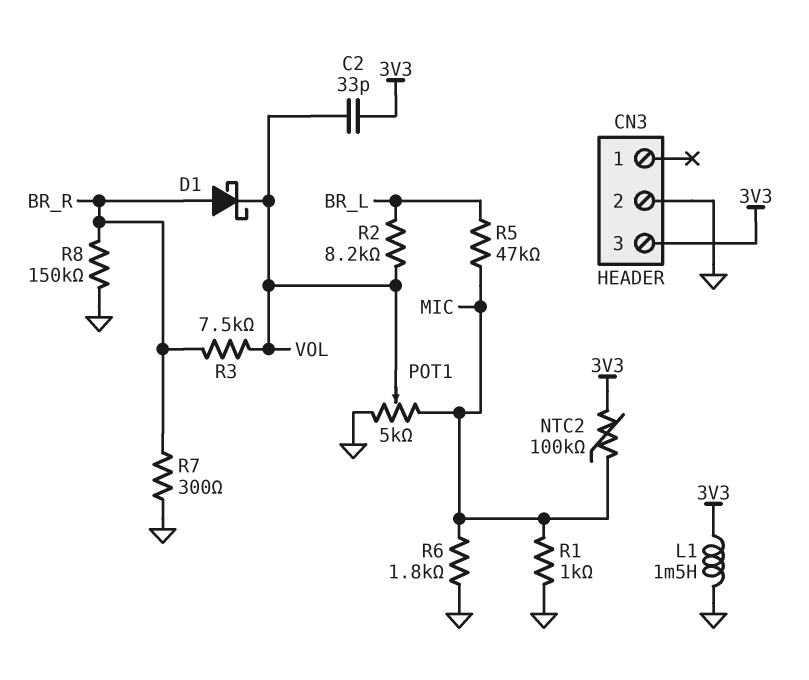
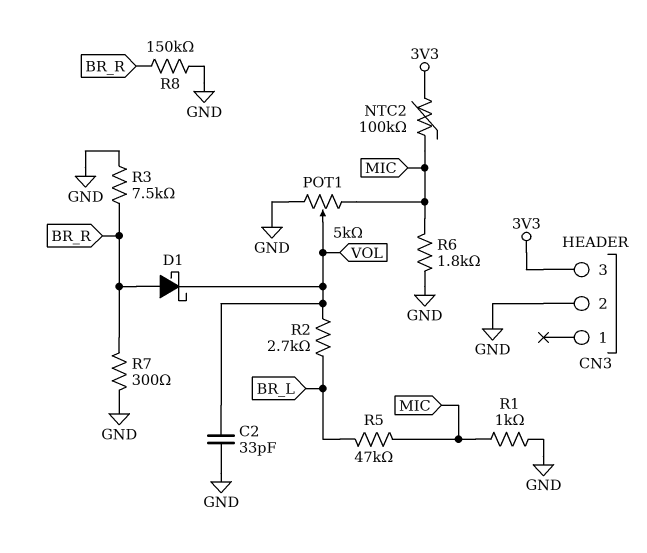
C2: 33pF (3V3, VOL) -> 33pF (GND, VOL)
L1: 1.5mH (3V3, GND) -> none
R2: 8.2k (BR_L, VOL) -> 2.7k (BR_L, VOL)
R3: 7.5k (BR_R, VOL) -> 7.5k (BR_R, GND)

